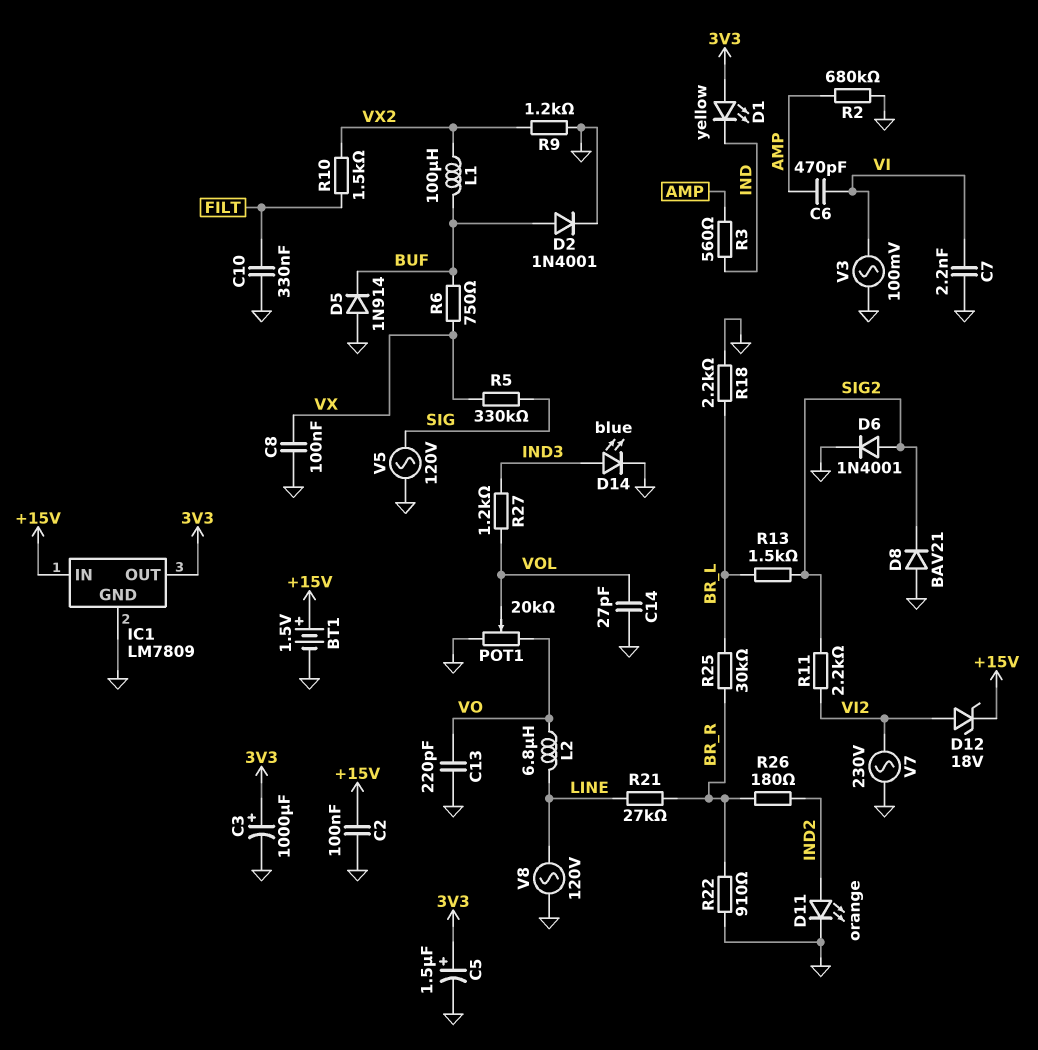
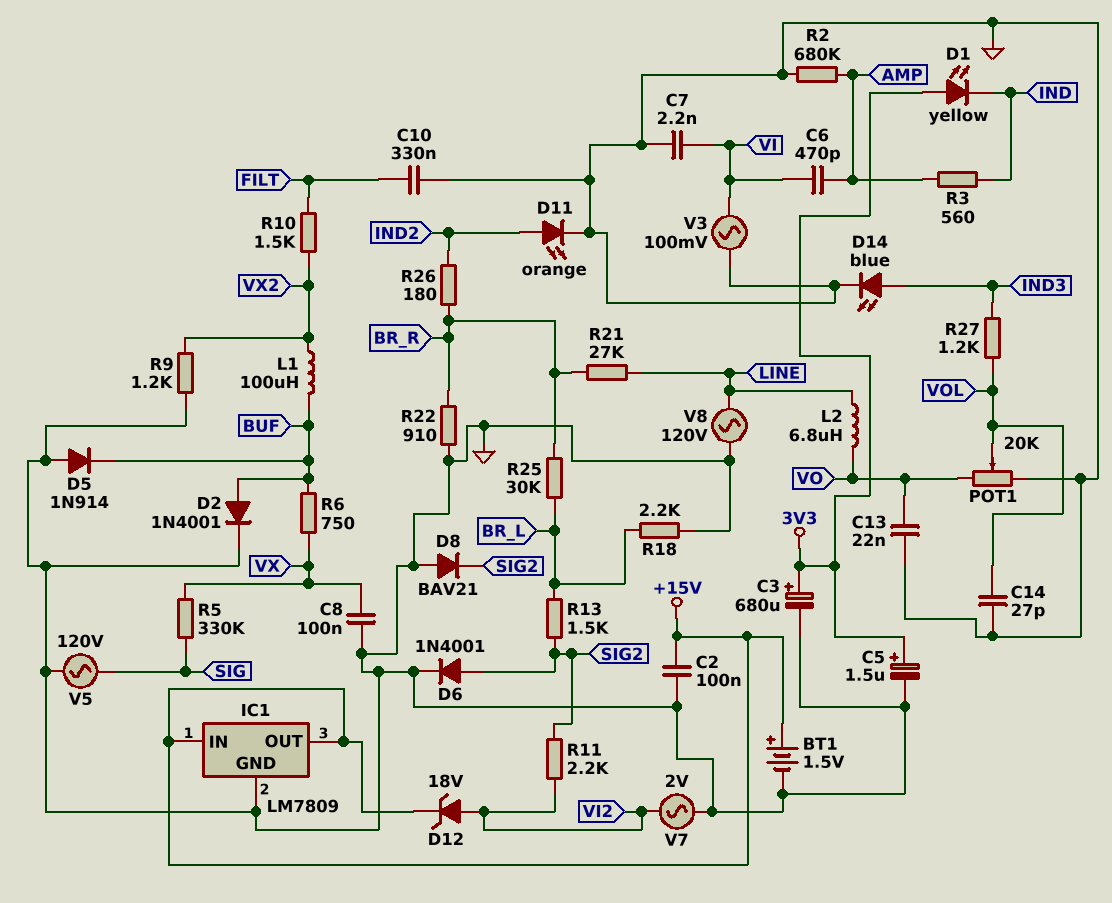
C3: 1000uF (plus 3V3, minus GND) -> 680uF (plus 3V3, minus GND)
C13: 220pF (GND, VO) -> 22nF (GND, VO)
IC1 pin OUT: 3V3 -> +15V
V7: AC 230V (GND, VI2) -> AC 2V (GND, VI2)

